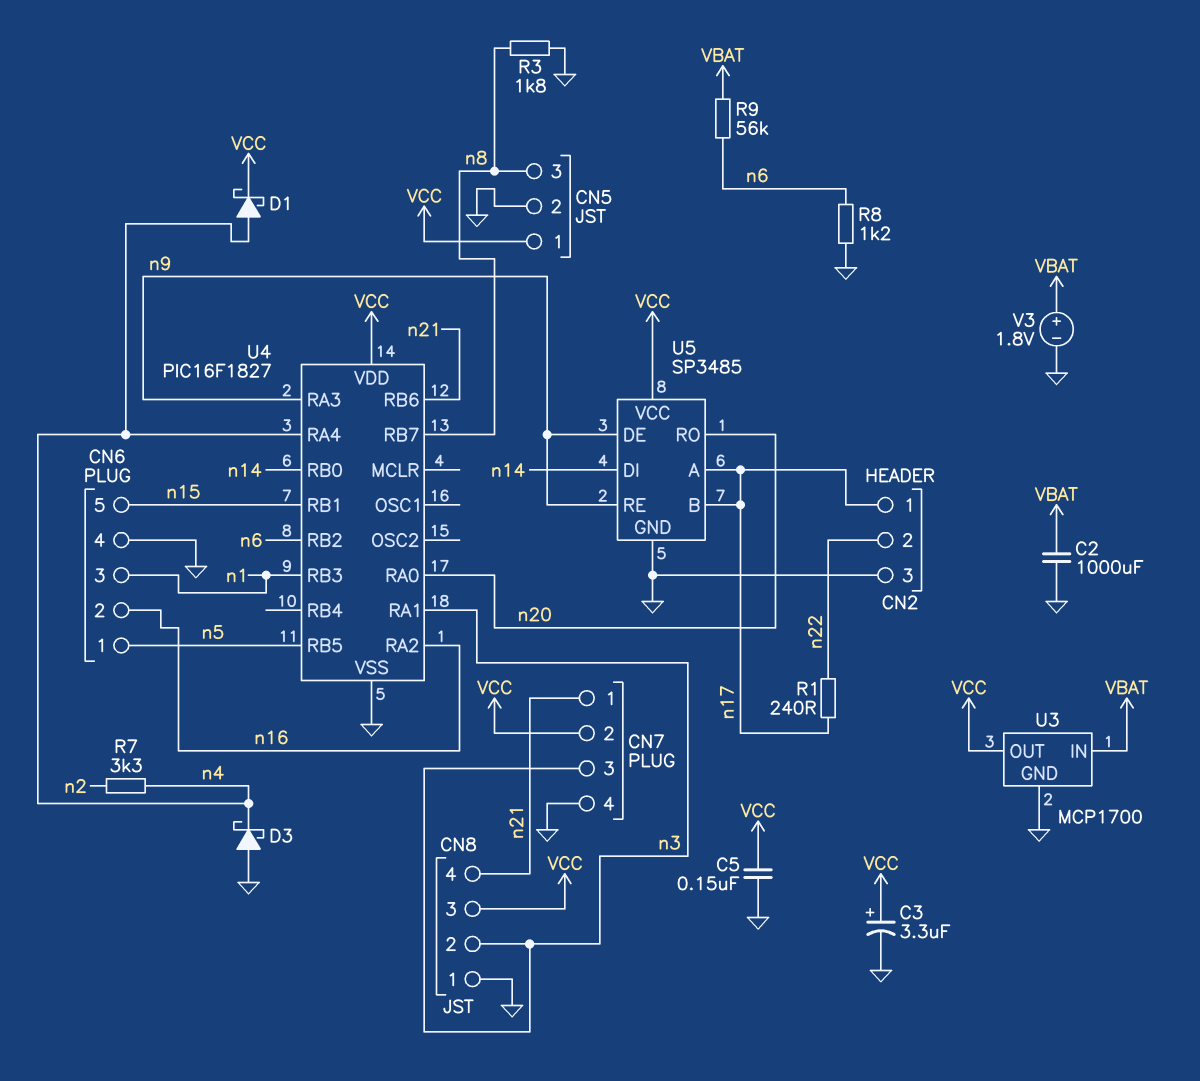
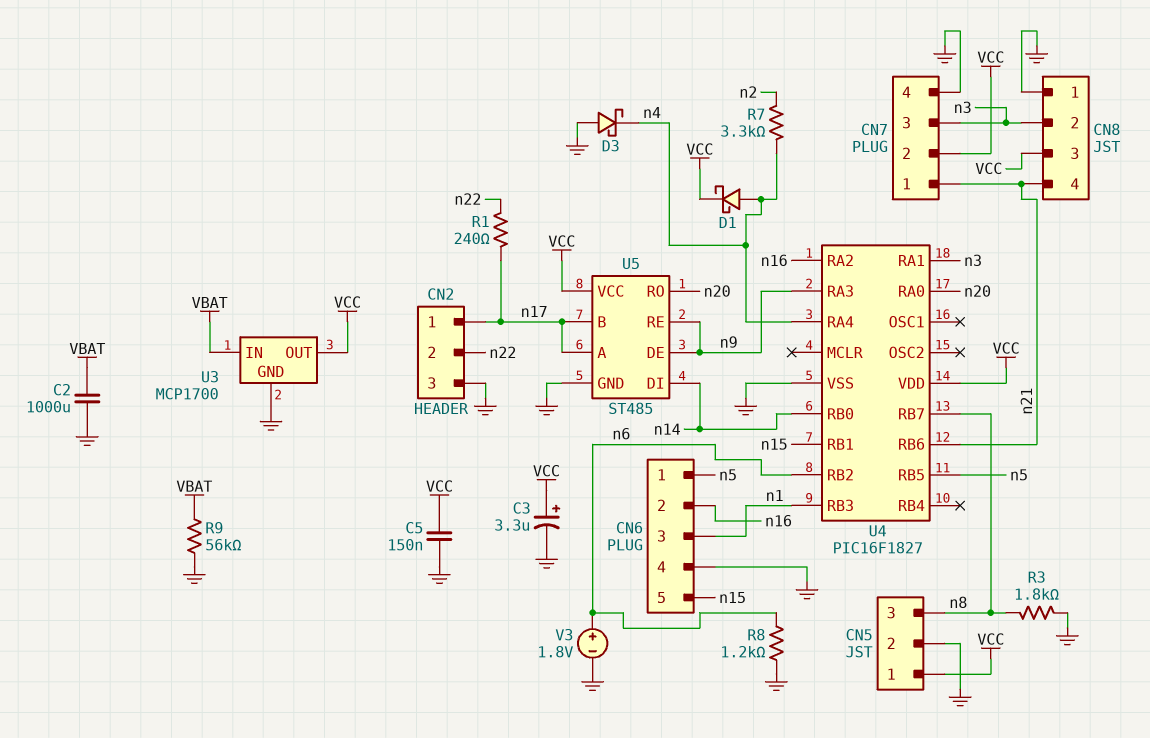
R9: 56k (VBAT, n6) -> 56k (GND, VBAT)
U5: SP3485 -> ST485
V3: 1.8V (plus VBAT, minus GND) -> 1.8V (plus n6, minus GND)

